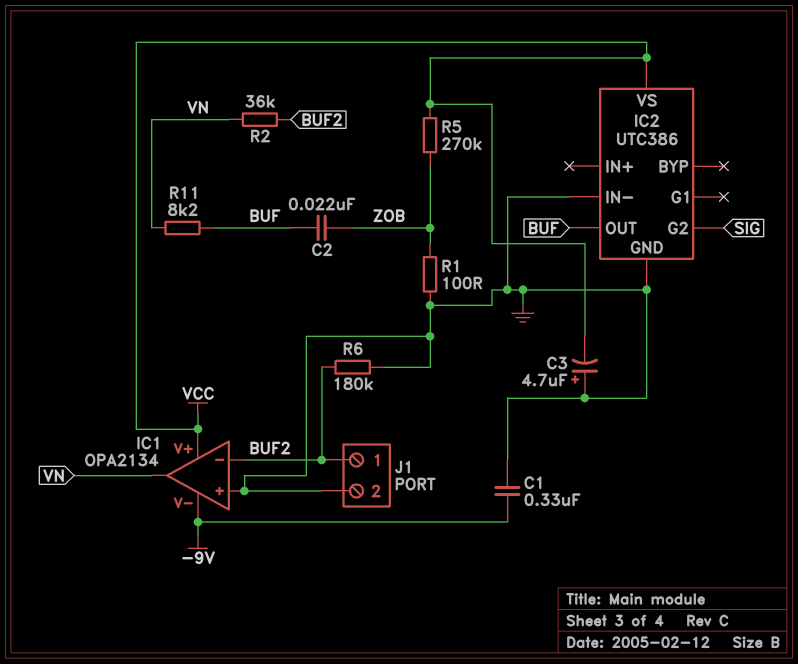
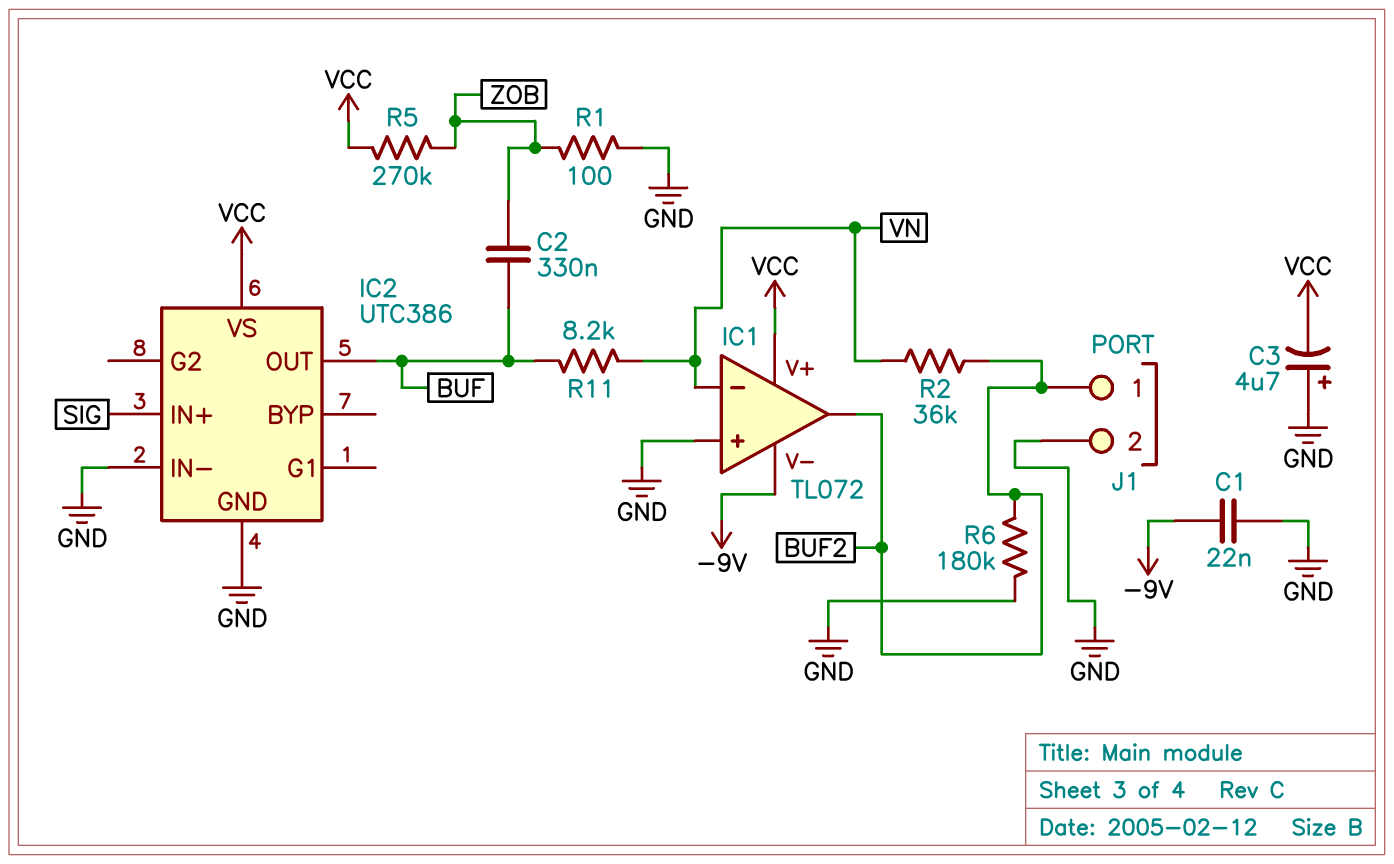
C1: 330nF (-9V, GND) -> 22nF (-9V, GND)
C2: 22nF (BUF, ZOB) -> 330nF (BUF, ZOB)
IC1: OPA2134 -> TL072
IC1 pin in-: BUF2 -> VN
IC1 pin out: VN -> BUF2
IC2 pin G2: SIG -> none
IC2 pin IN+: none -> SIG

